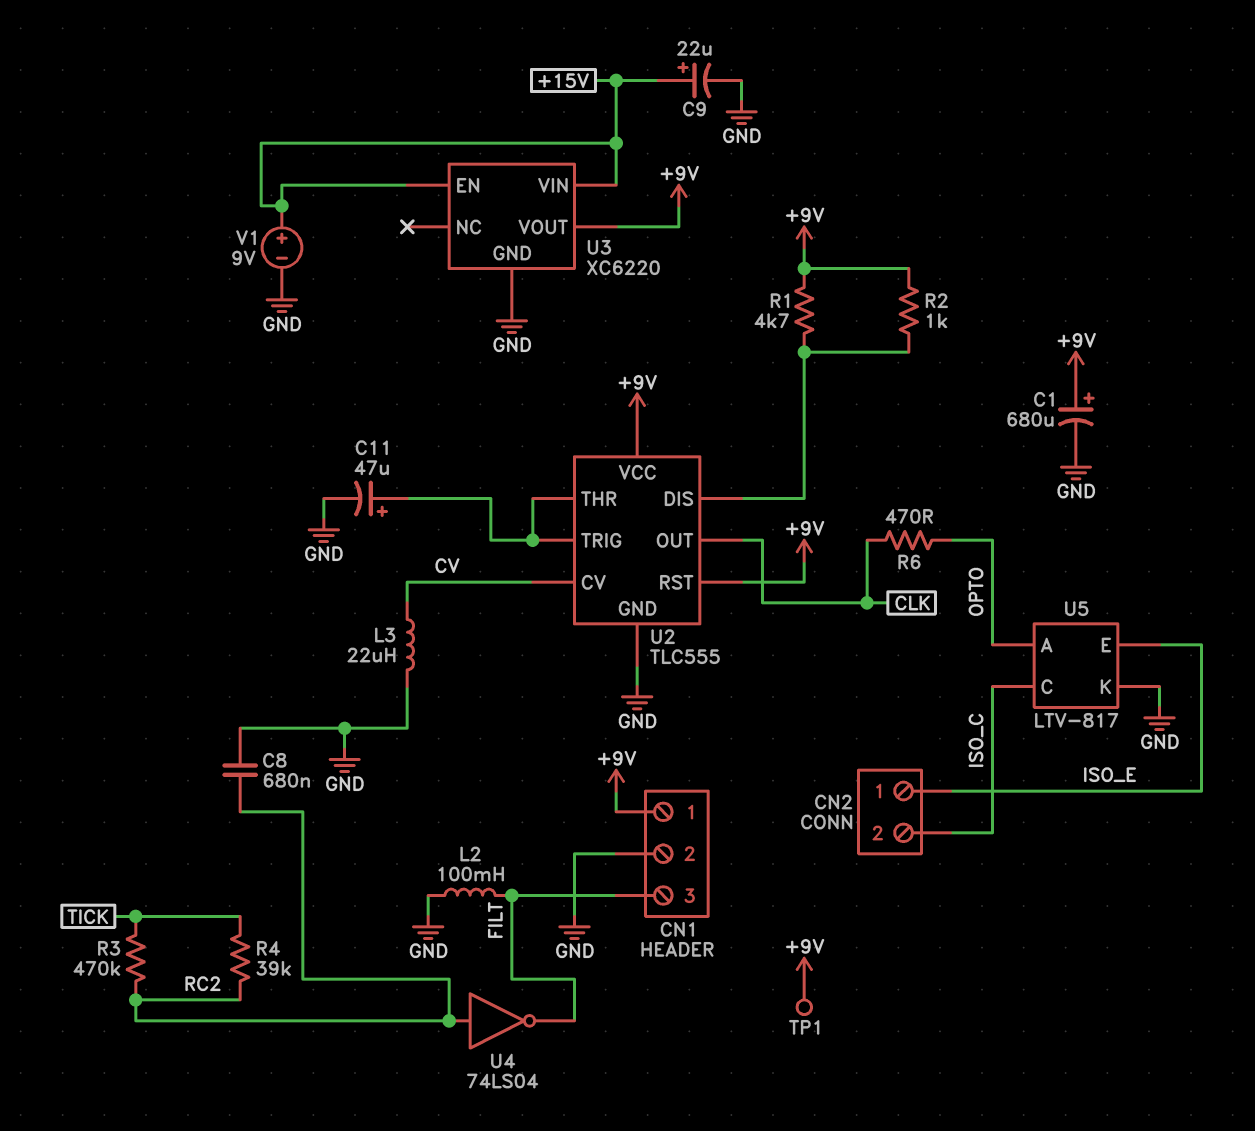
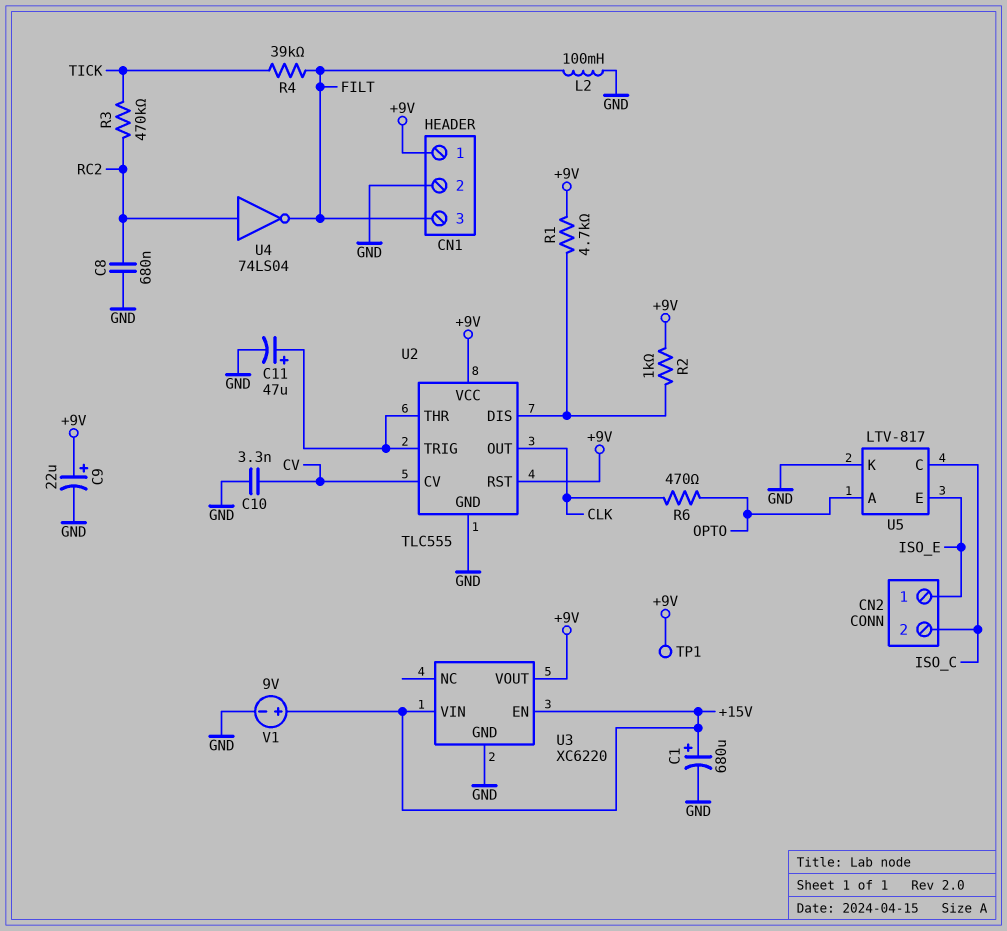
C1: 680uF (plus +9V, minus GND) -> 680uF (plus +15V, minus GND)
C9: 22uF (plus +15V, minus GND) -> 22uF (plus +9V, minus GND)
C10: none -> 3.3nF (CV, GND)
L3: 22uH (CV, GND) -> none
R4: 39k (RC2, TICK) -> 39k (FILT, TICK)

